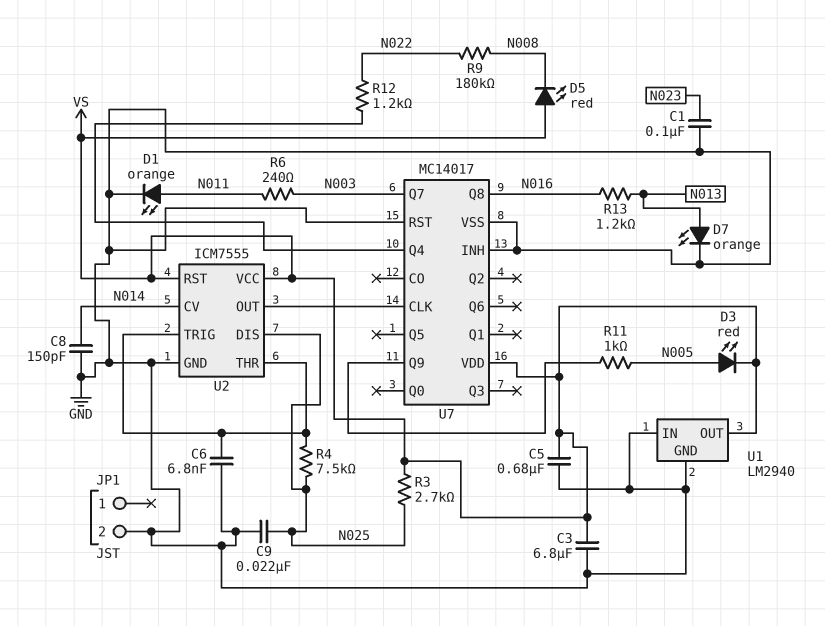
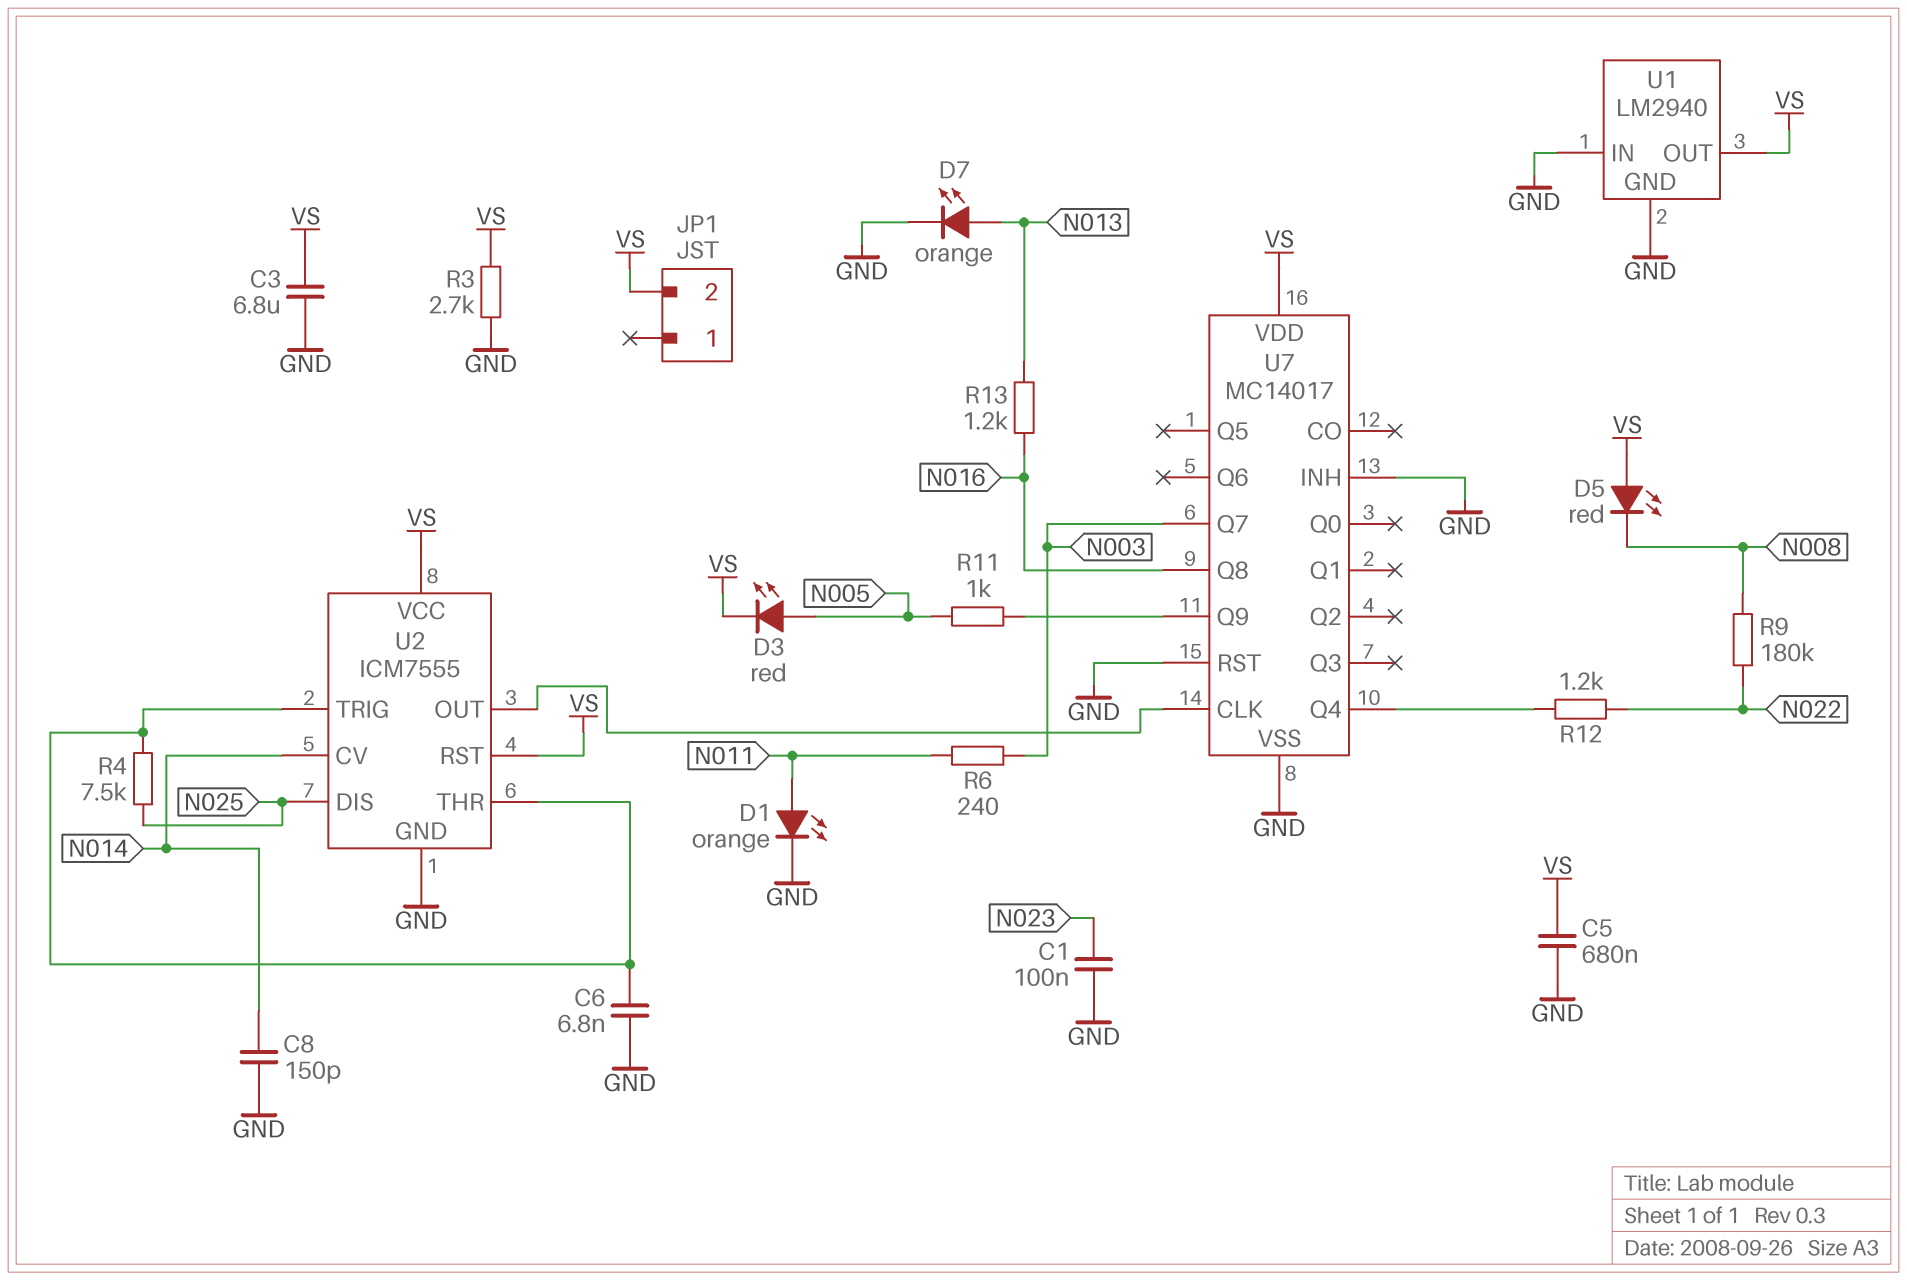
C9: 22nF (GND, N025) -> none
JP1 pin 2: GND -> VS
R3: 2.7k (N025, VS) -> 2.7k (GND, VS)

